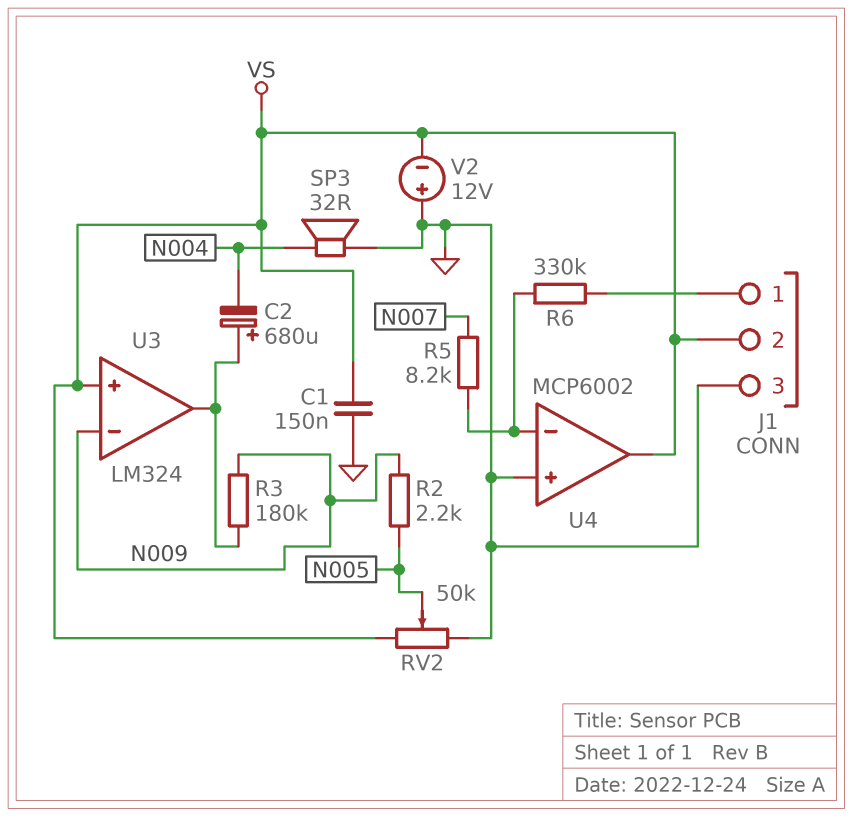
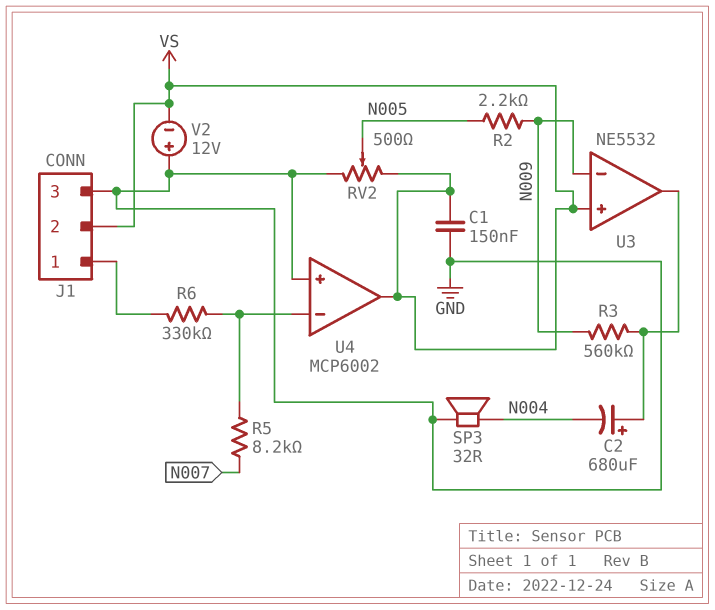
R3: 180k (N009, U3/out) -> 560k (N009, U3/out)
RV2: 50k (GND, VS, wiper N005) -> 500 (GND, VS, wiper N005)
U3: LM324 -> NE5532

